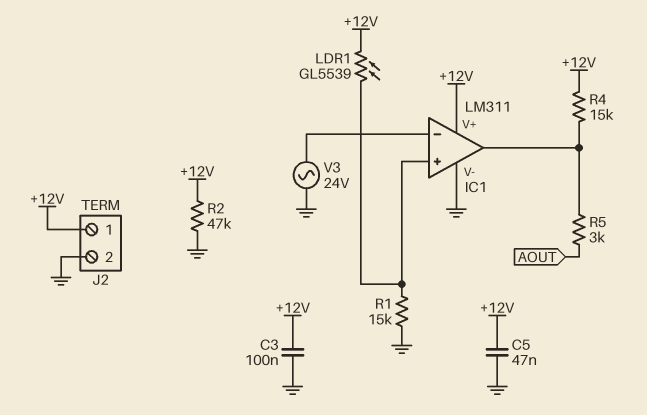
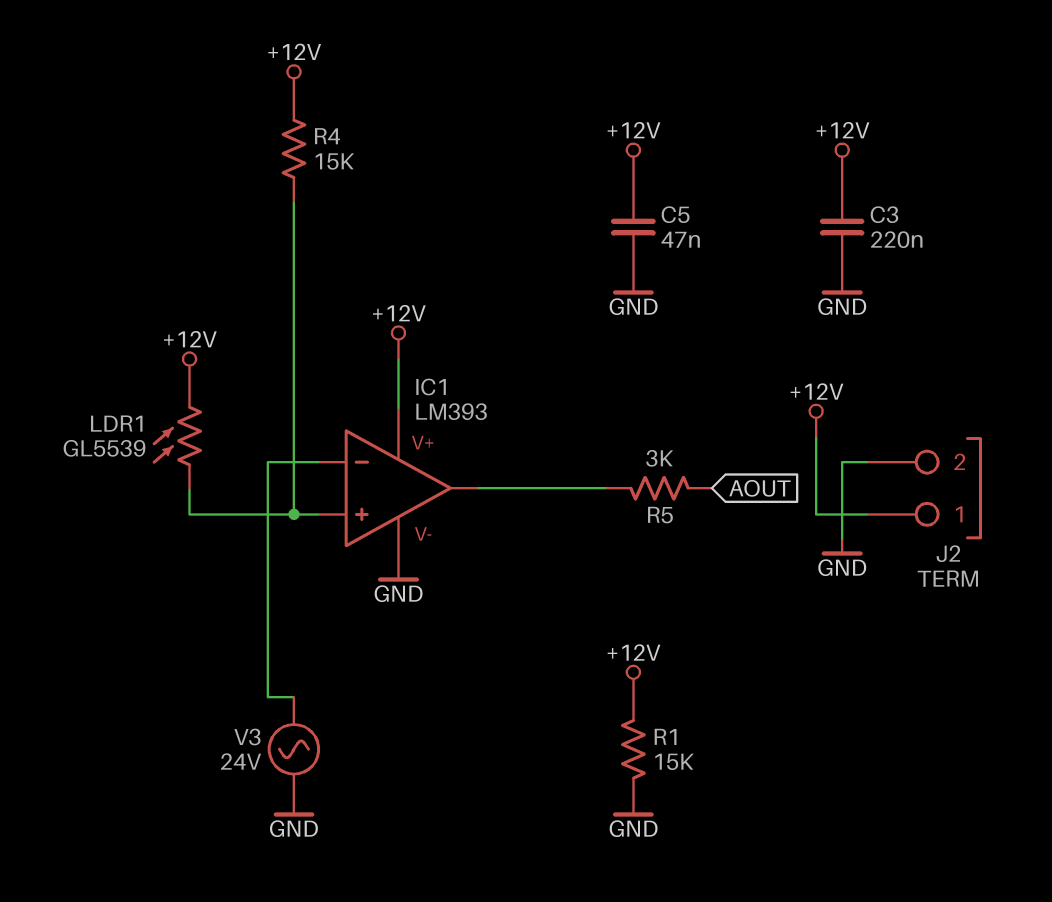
C3: 100nF (+12V, GND) -> 220nF (+12V, GND)
IC1: LM311 -> LM393
R1: 15k (GND, IC1/in+) -> 15k (+12V, GND)
R2: 47k (+12V, GND) -> none
R4: 15k (+12V, IC1/out) -> 15k (+12V, IC1/in+)

